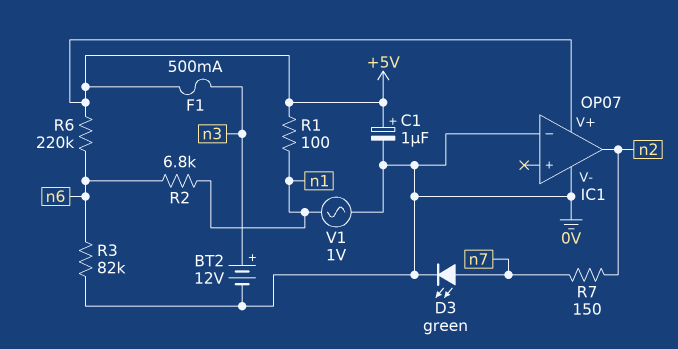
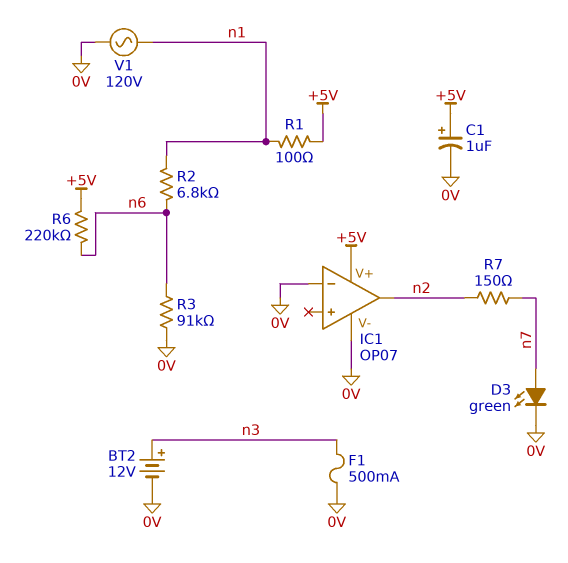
F1: 500mA (+5V, n3) -> 500mA (0V, n3)
R3: 82k (0V, n6) -> 91k (0V, n6)
V1: AC 1V (0V, n1) -> AC 120V (0V, n1)

